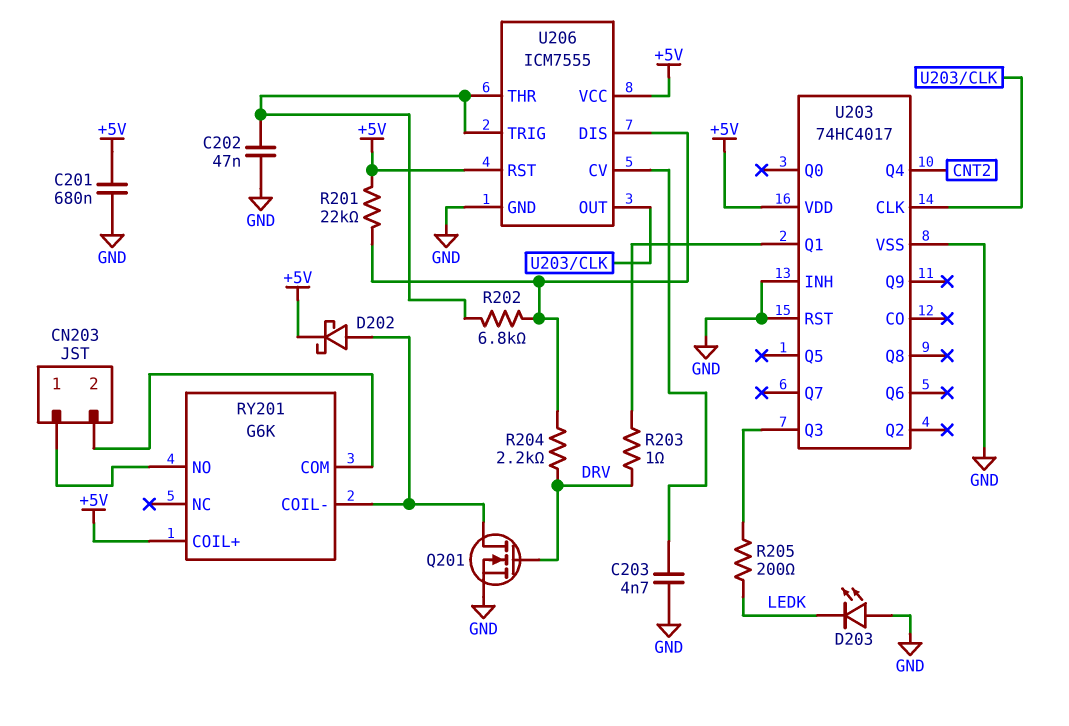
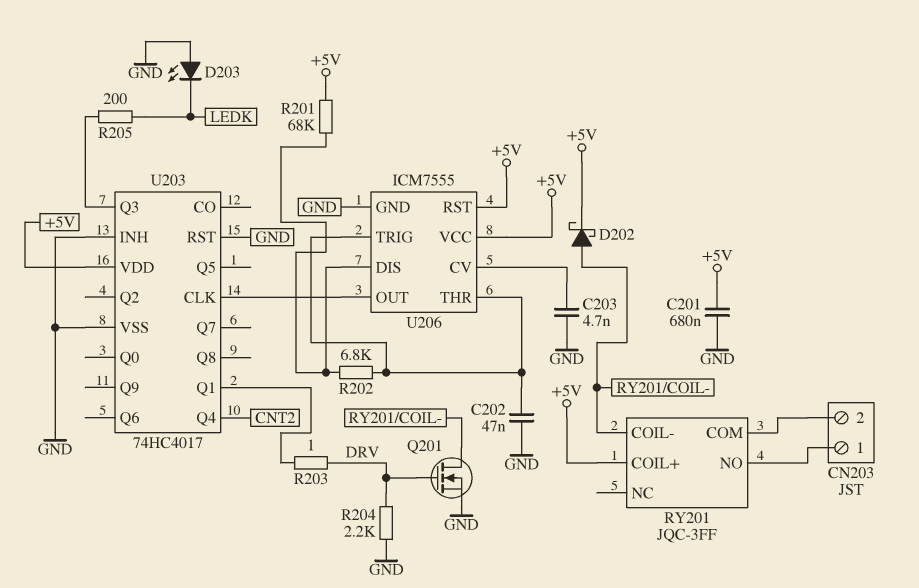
R201: 22k (+5V, U206/DIS) -> 68k (+5V, U206/DIS)
R204: 2.2k (DRV, U206/DIS) -> 2.2k (DRV, GND)
RY201: G6K -> JQC-3FF

